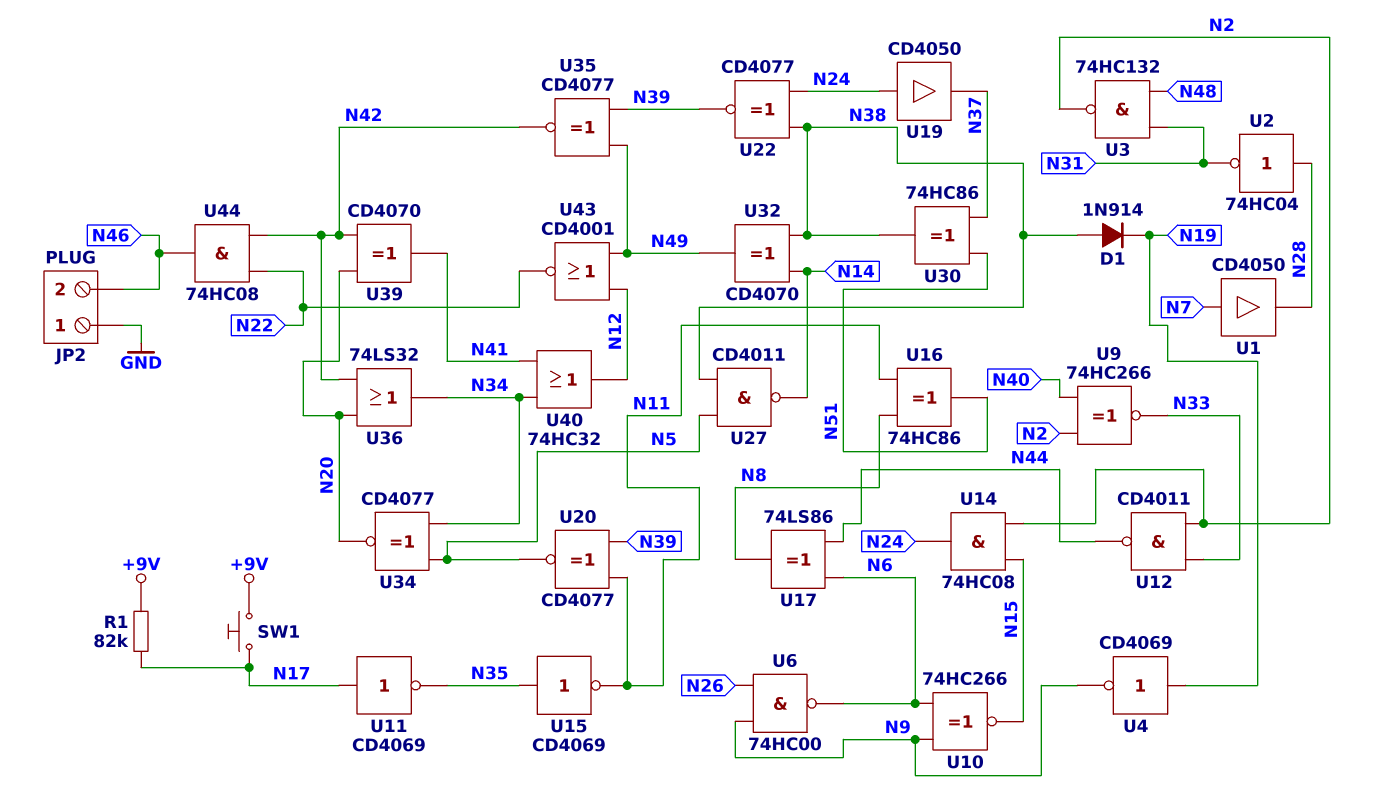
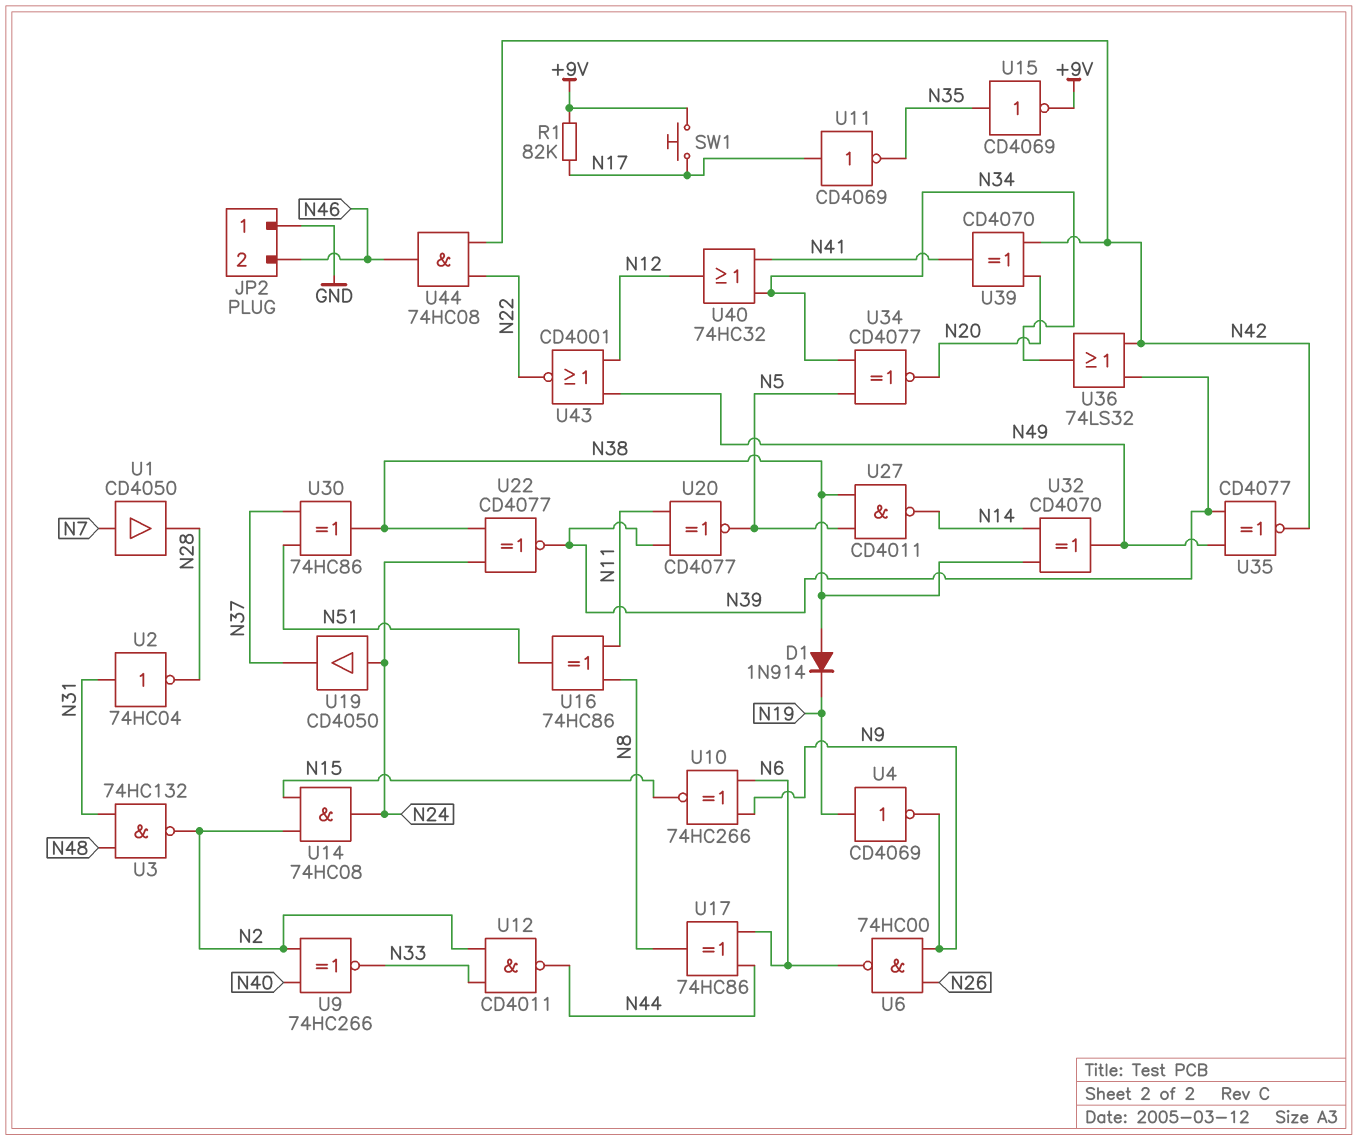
U2: NOT 74HC04 (in N28, out N31) -> NOT 74HC04 (in N31, out N28)
U15: NOT CD4069 (in N35, out N11) -> NOT CD4069 (in N35, out +9V)
U17: XOR 74LS86 (in N6, in N44, out N8) -> XOR 74HC86 (in N6, in N44, out N8)
U36: OR 74LS32 (in N20, in N42, out N34) -> OR 74LS32 (in N39, in N42, out N34)

